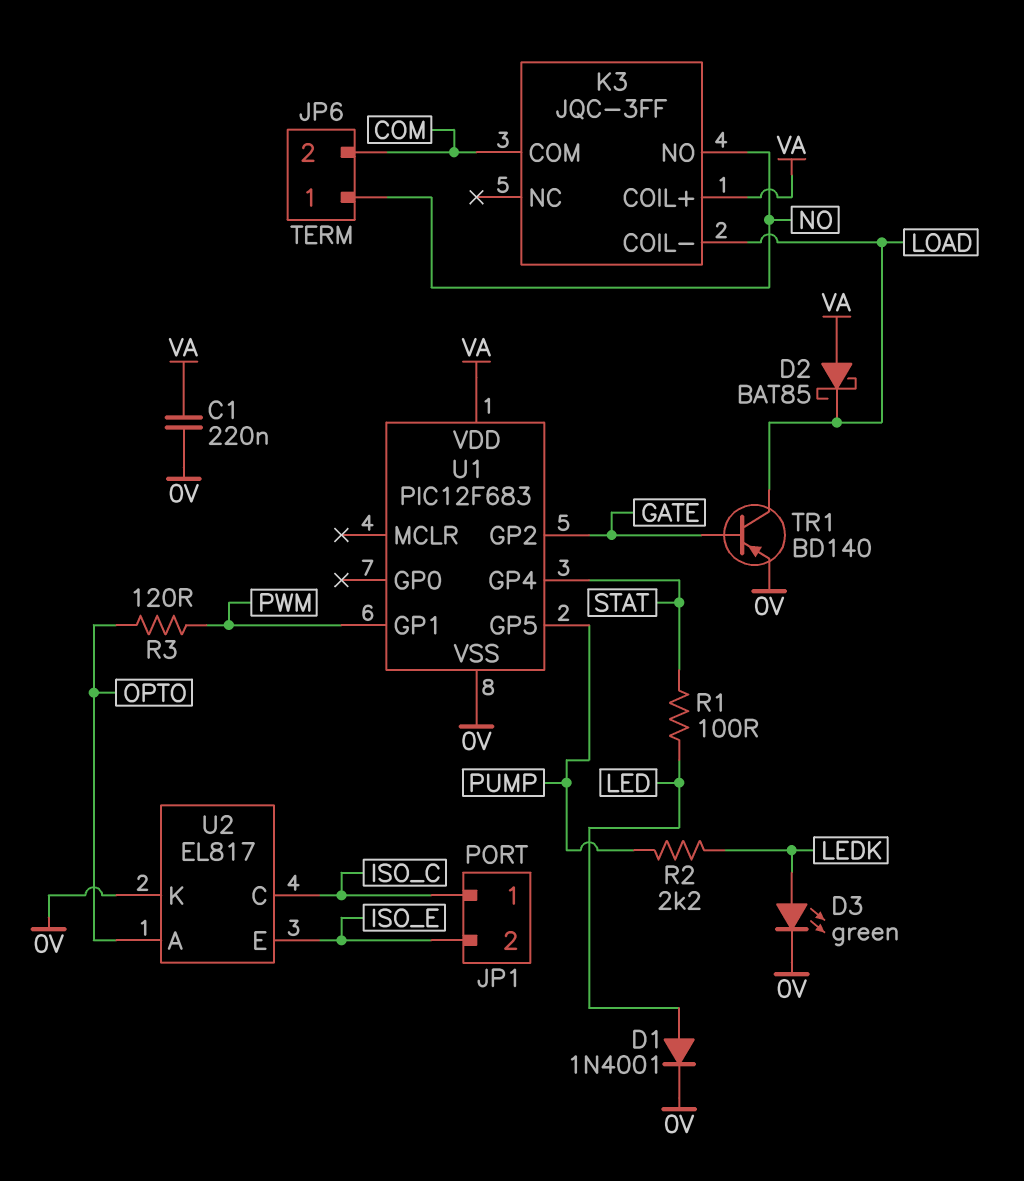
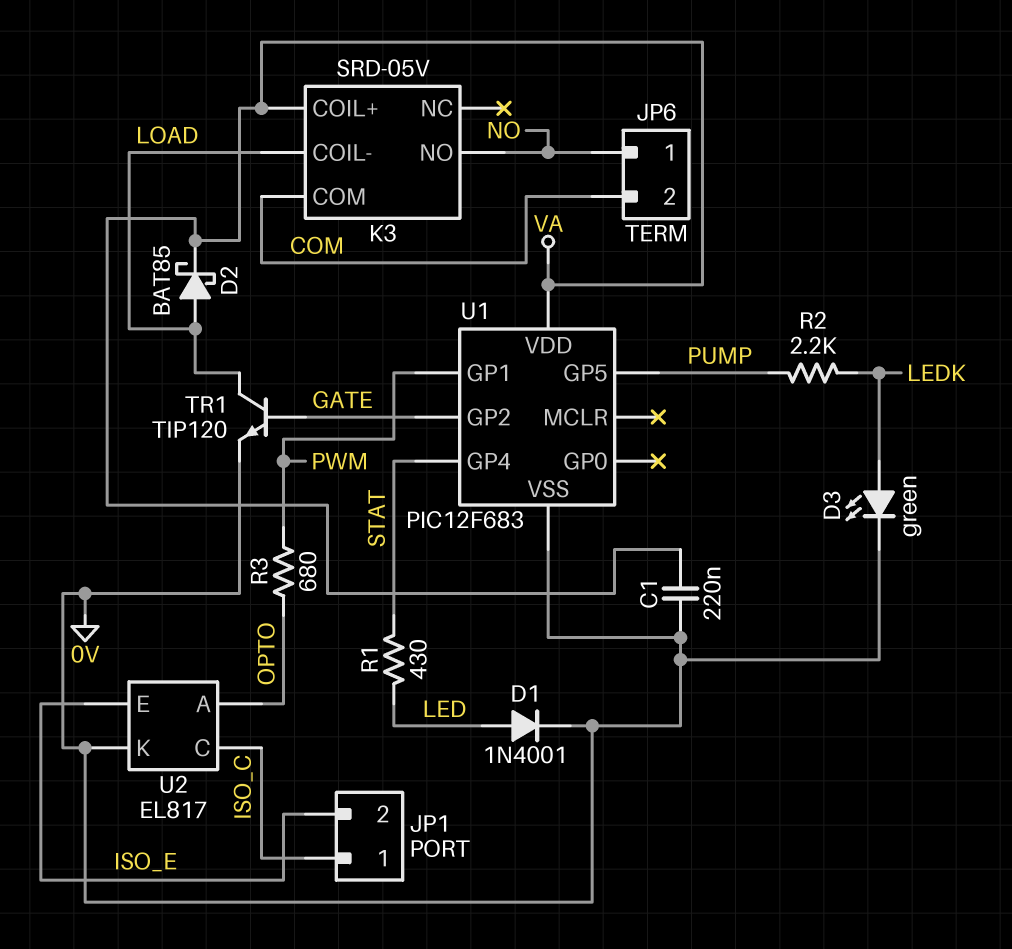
D2: schottky BAT85 (A VA, K LOAD) -> schottky BAT85 (A LOAD, K VA)
K3: JQC-3FF -> SRD-05V
R1: 100 (LED, STAT) -> 430 (LED, STAT)
R3: 120 (OPTO, PWM) -> 680 (OPTO, PWM)
TR1: PNP BD140 (B GATE, C LOAD, E 0V) -> NPN TIP120 (B GATE, C LOAD, E 0V)

